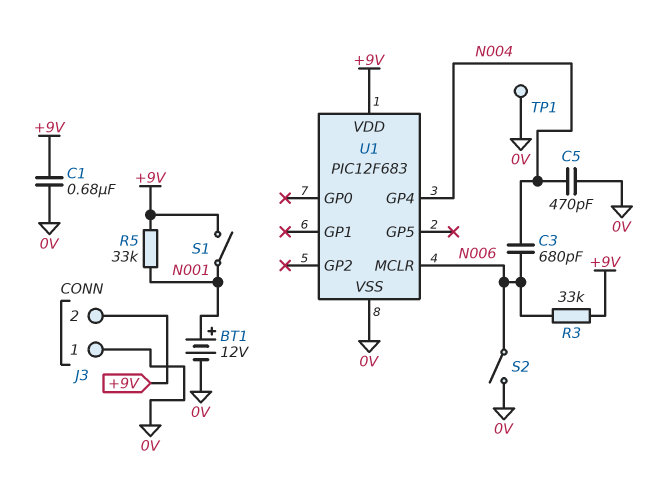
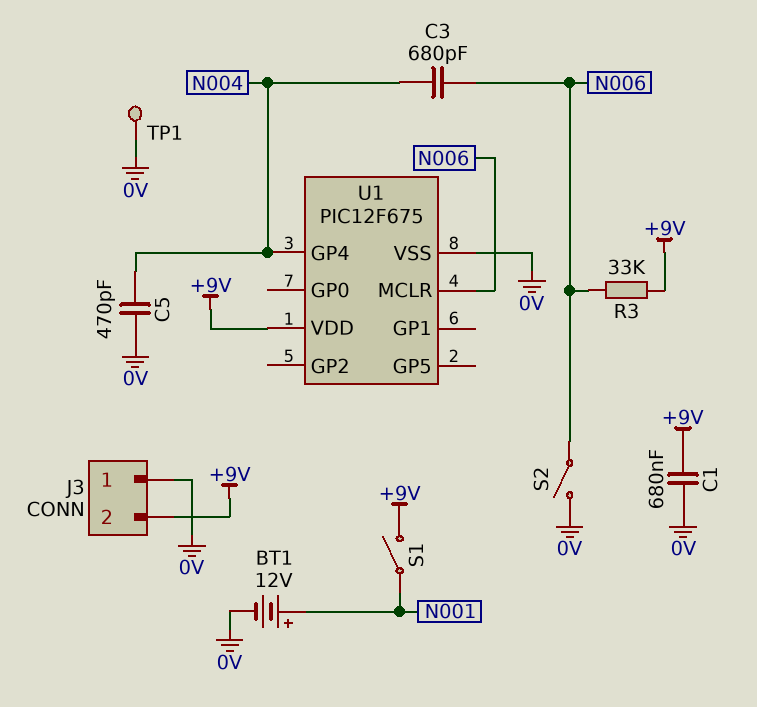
R5: 33k (+9V, N001) -> none
U1: PIC12F683 -> PIC12F675

